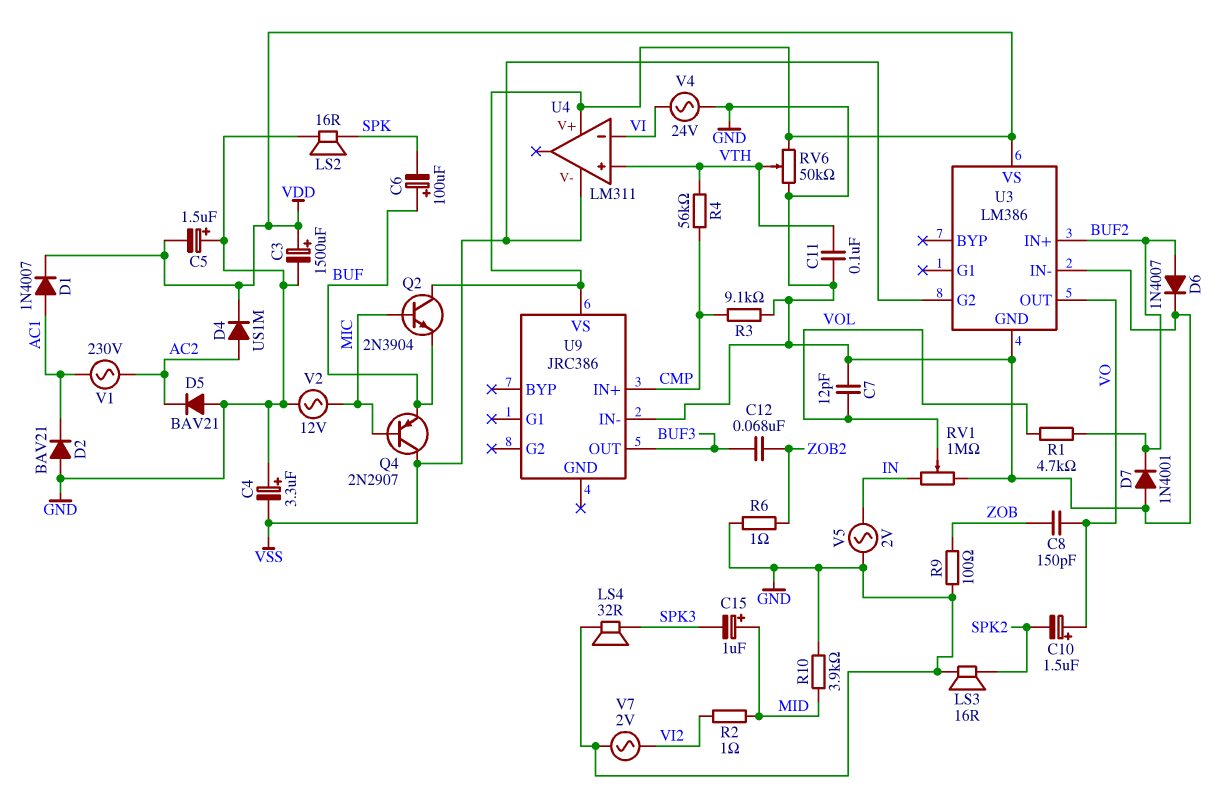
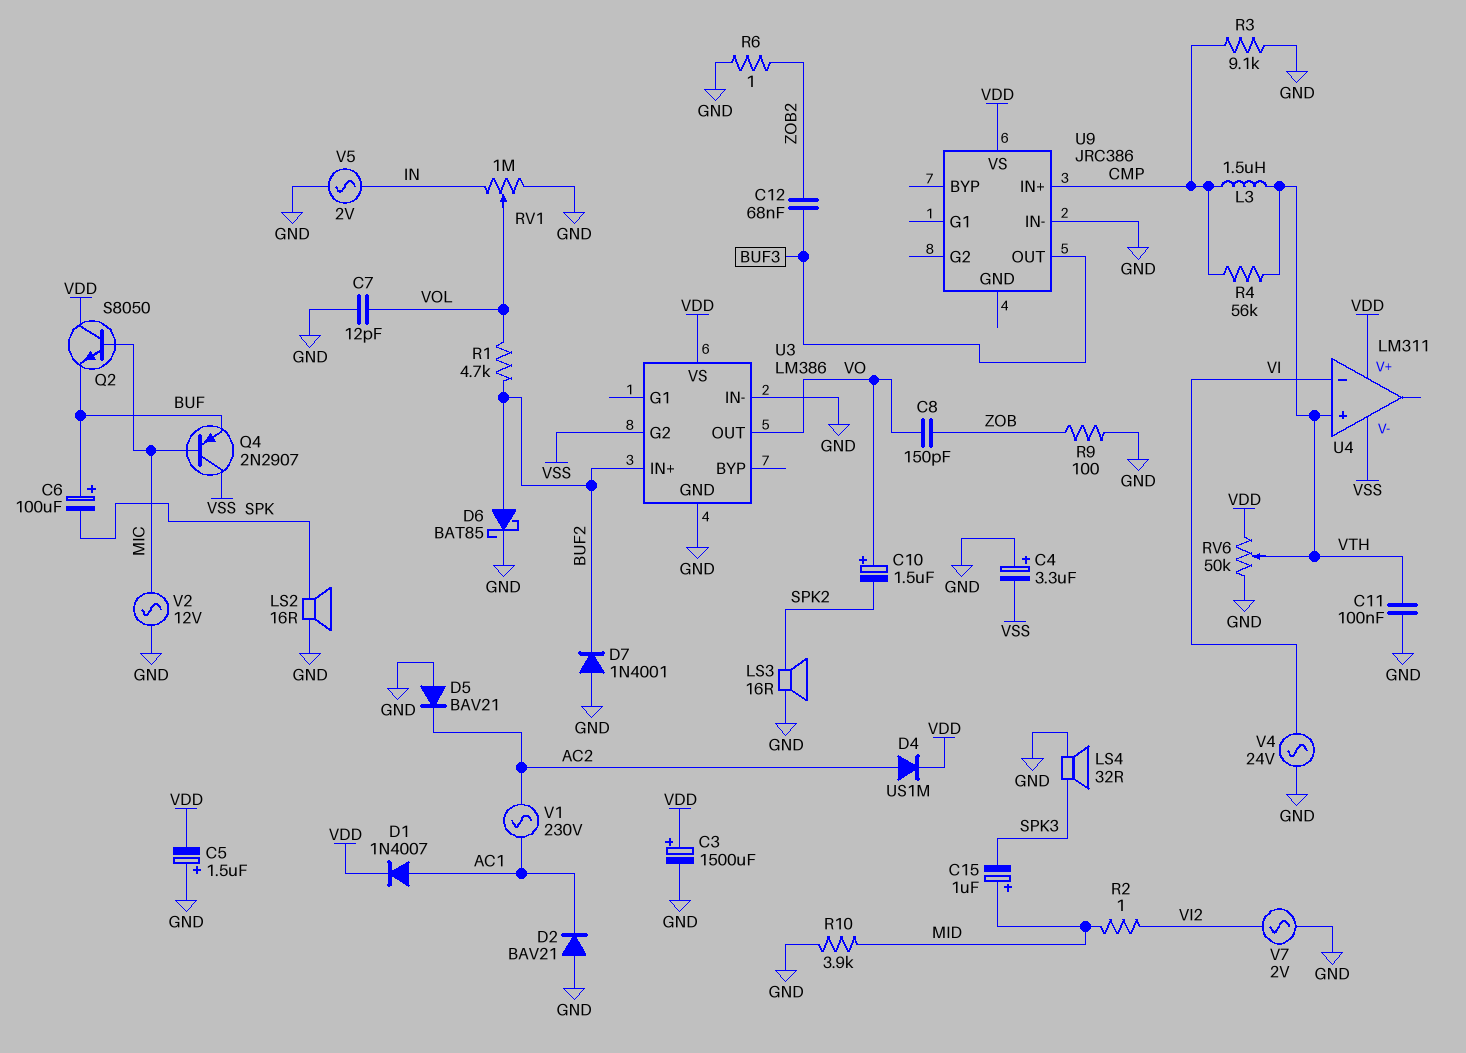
D6: diode 1N4007 (A BUF2, K GND) -> schottky BAT85 (A BUF2, K GND)
L3: none -> 1.5uH (CMP, VTH)
Q2: NPN 2N3904 (B MIC, C VDD, E BUF) -> NPN S8050 (B MIC, C VDD, E BUF)

